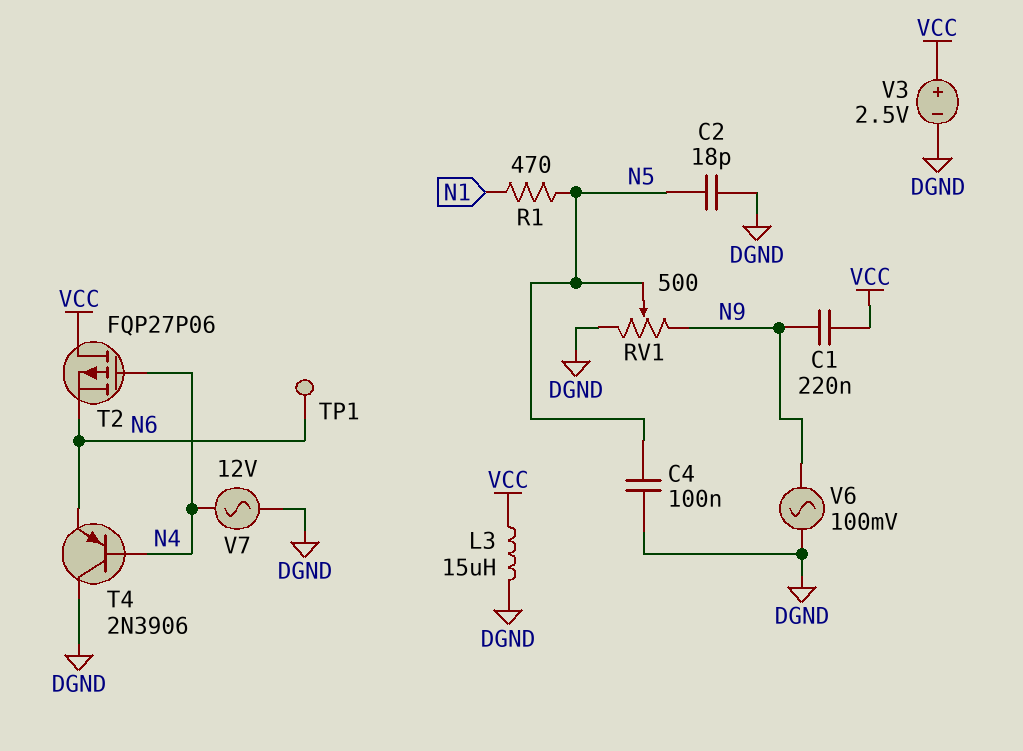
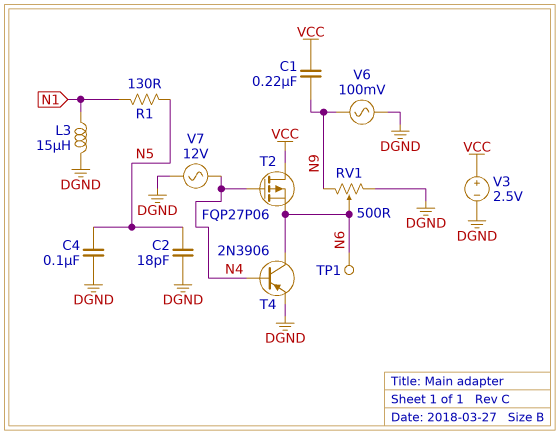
L3: 15uH (DGND, VCC) -> 15uH (DGND, N1)
R1: 470 (N1, N5) -> 130 (N1, N5)
RV1: 500 (DGND, N9, wiper N5) -> 500 (DGND, N9, wiper N6)
T4: PNP 2N3906 (B N4, C DGND, E N6) -> PNP 2N3906 (B N4, C N6, E DGND)

